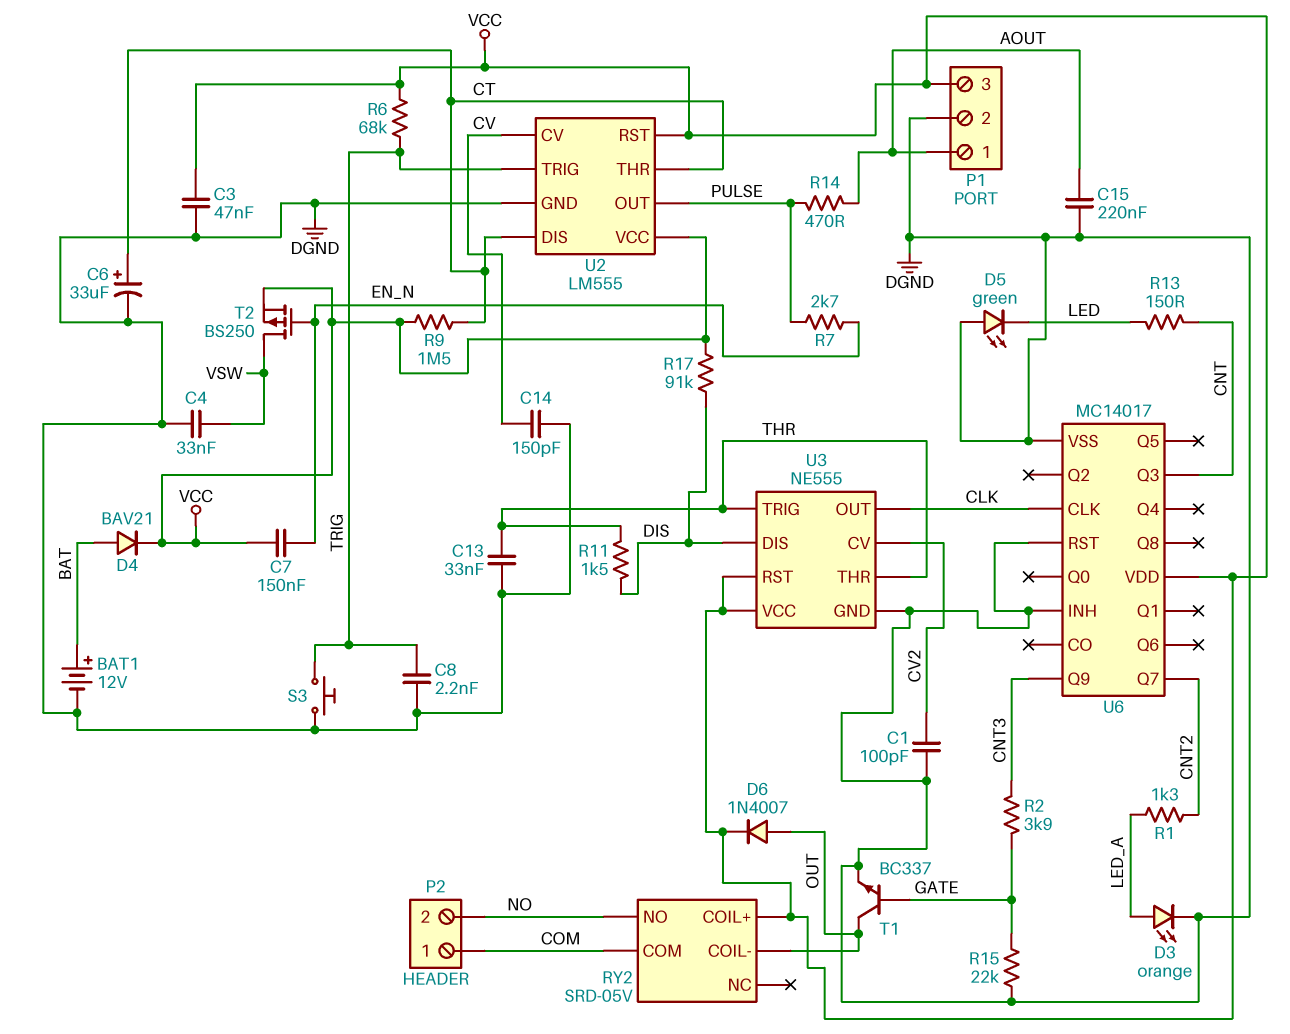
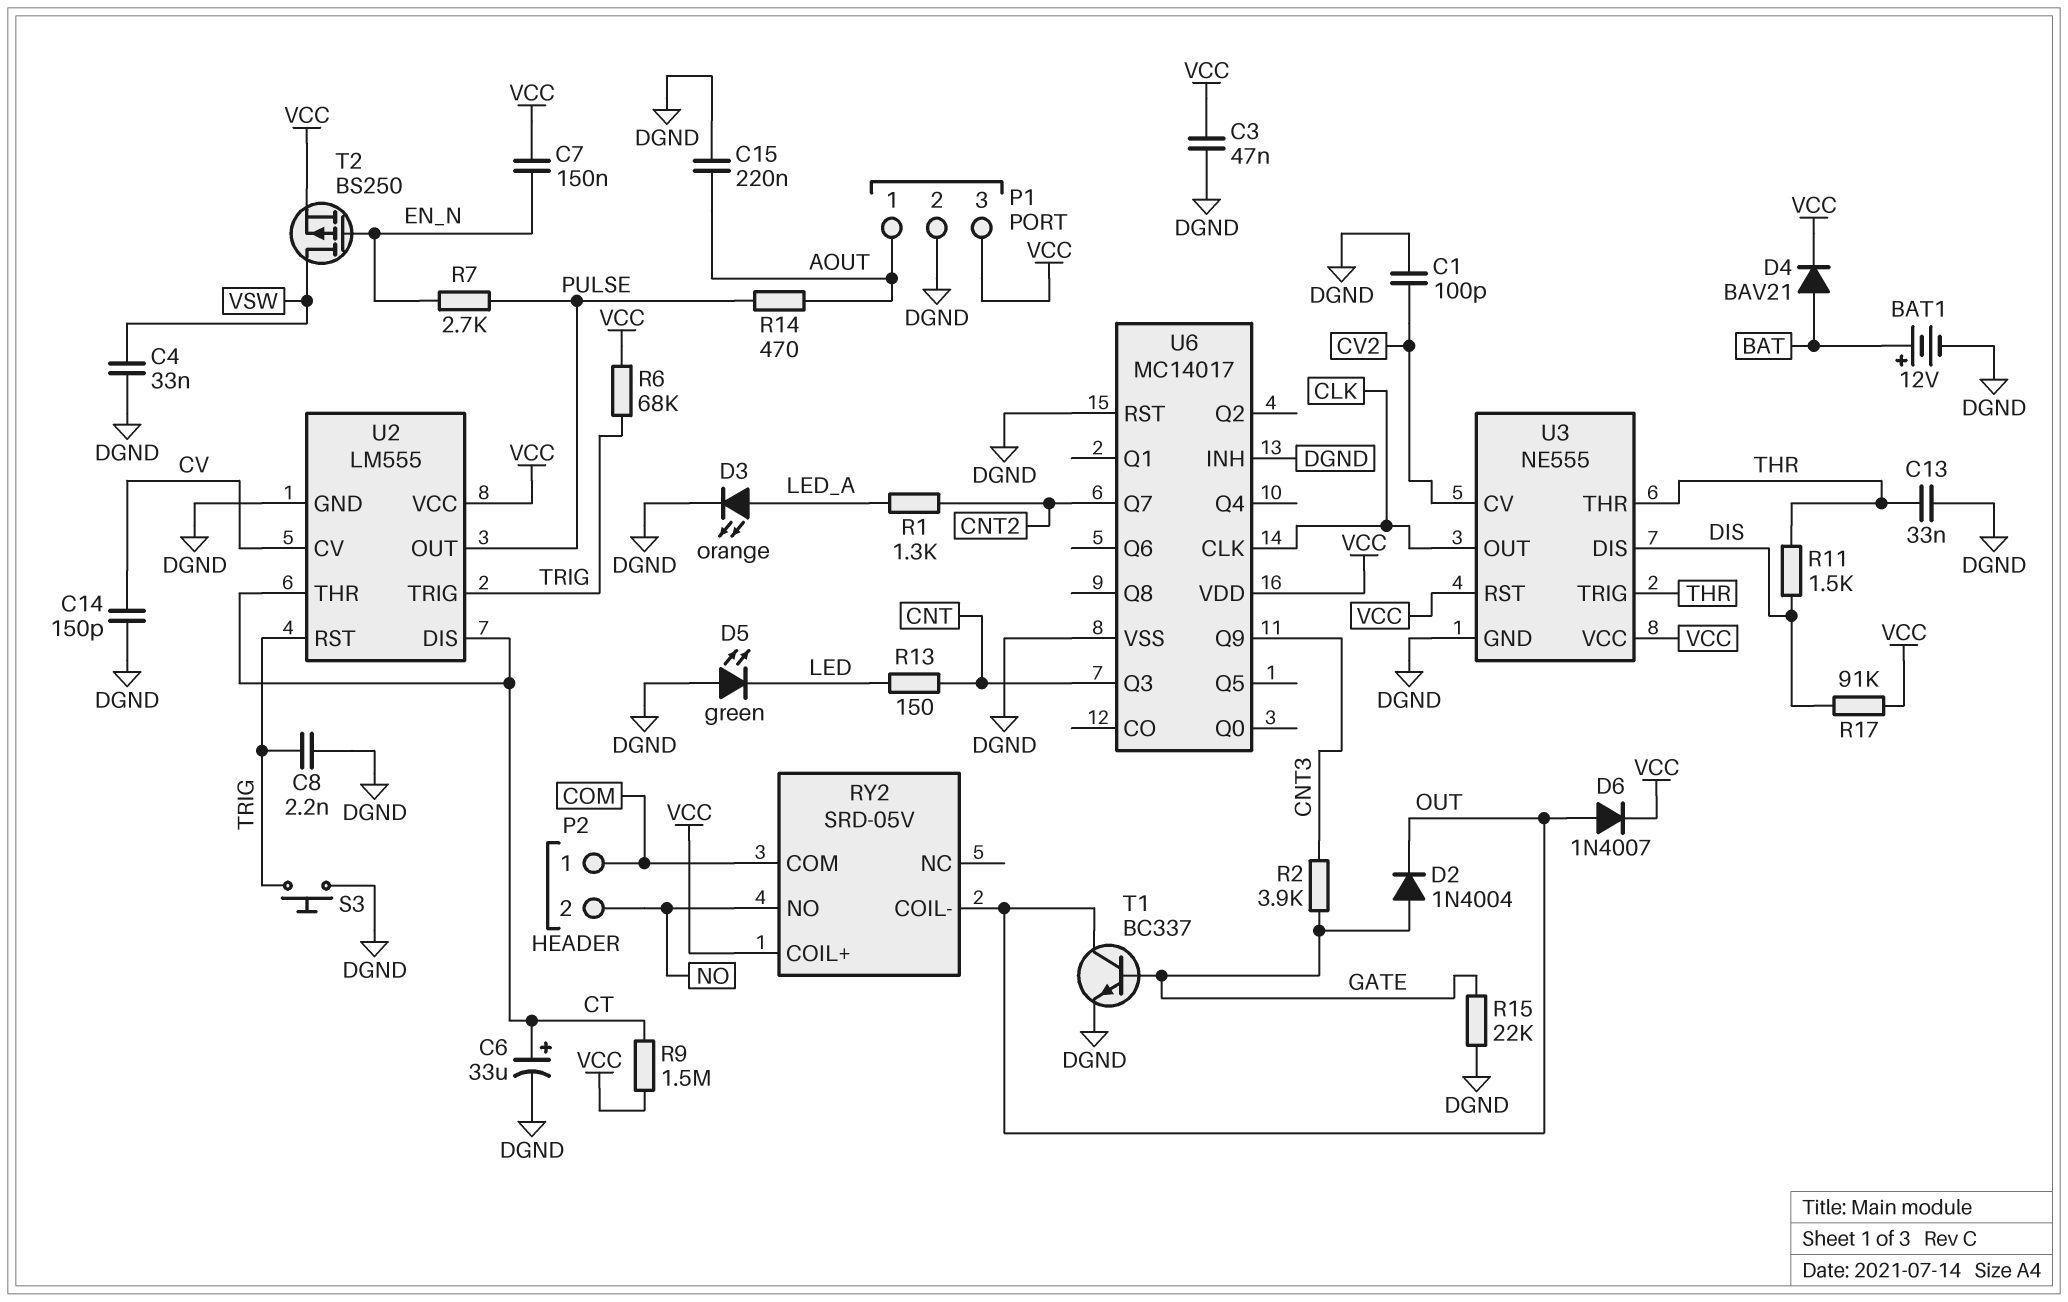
D2: none -> diode 1N4004 (A GATE, K OUT)
U2 pin RST: VCC -> TRIG

